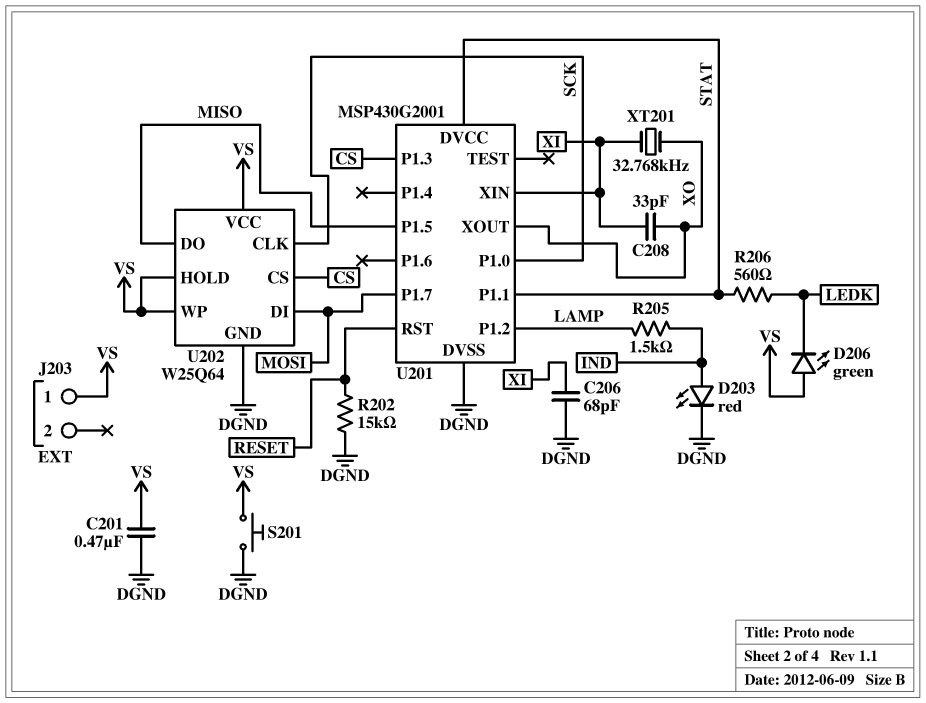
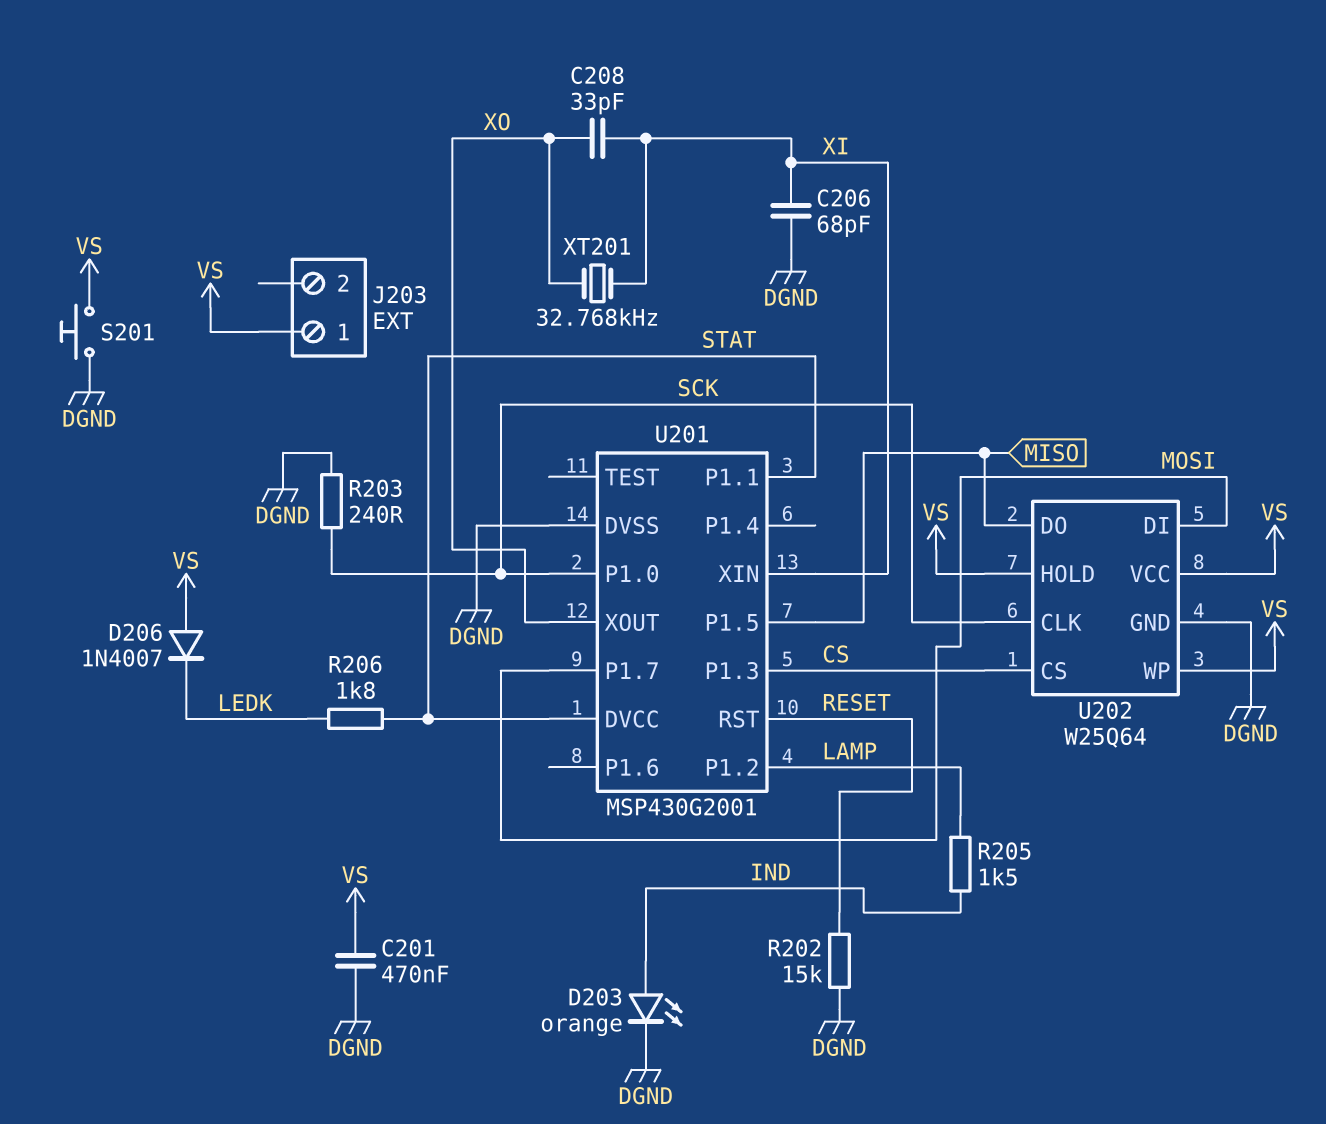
D203: LED red (A IND, K DGND) -> LED orange (A IND, K DGND)
D206: LED green (A VS, K LEDK) -> diode 1N4007 (A VS, K LEDK)
R203: none -> 240 (DGND, SCK)
R206: 560 (LEDK, STAT) -> 1.8k (LEDK, STAT)

